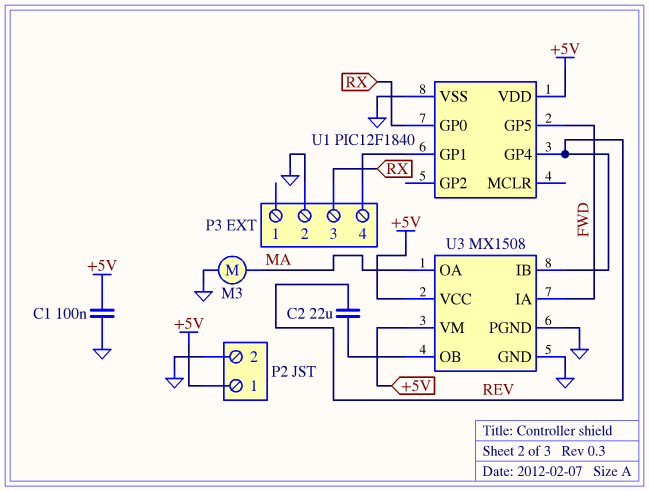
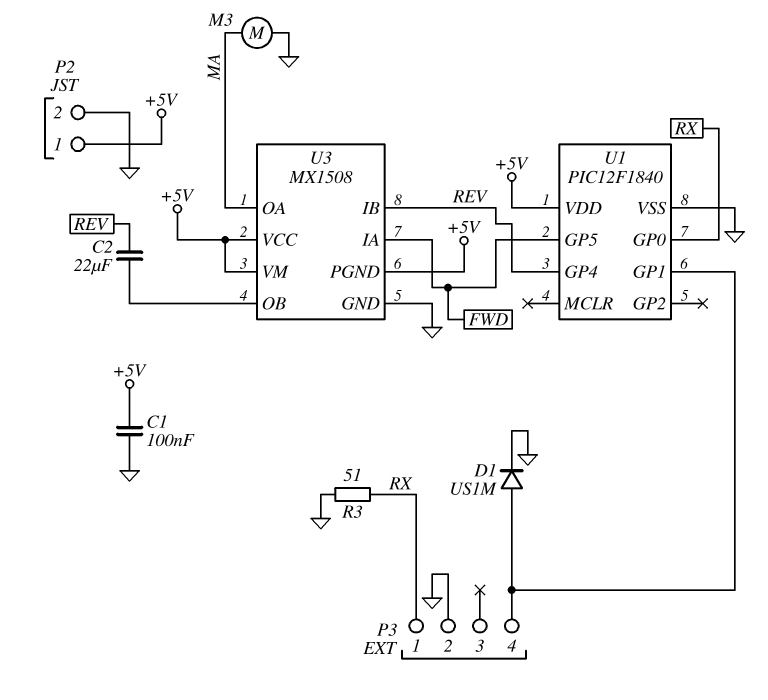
D1: none -> diode US1M (A P3/4, K GND)
P3 pin 1: none -> RX
P3 pin 3: RX -> none
R3: none -> 51 (GND, RX)
U3 pin PGND: GND -> +5V

